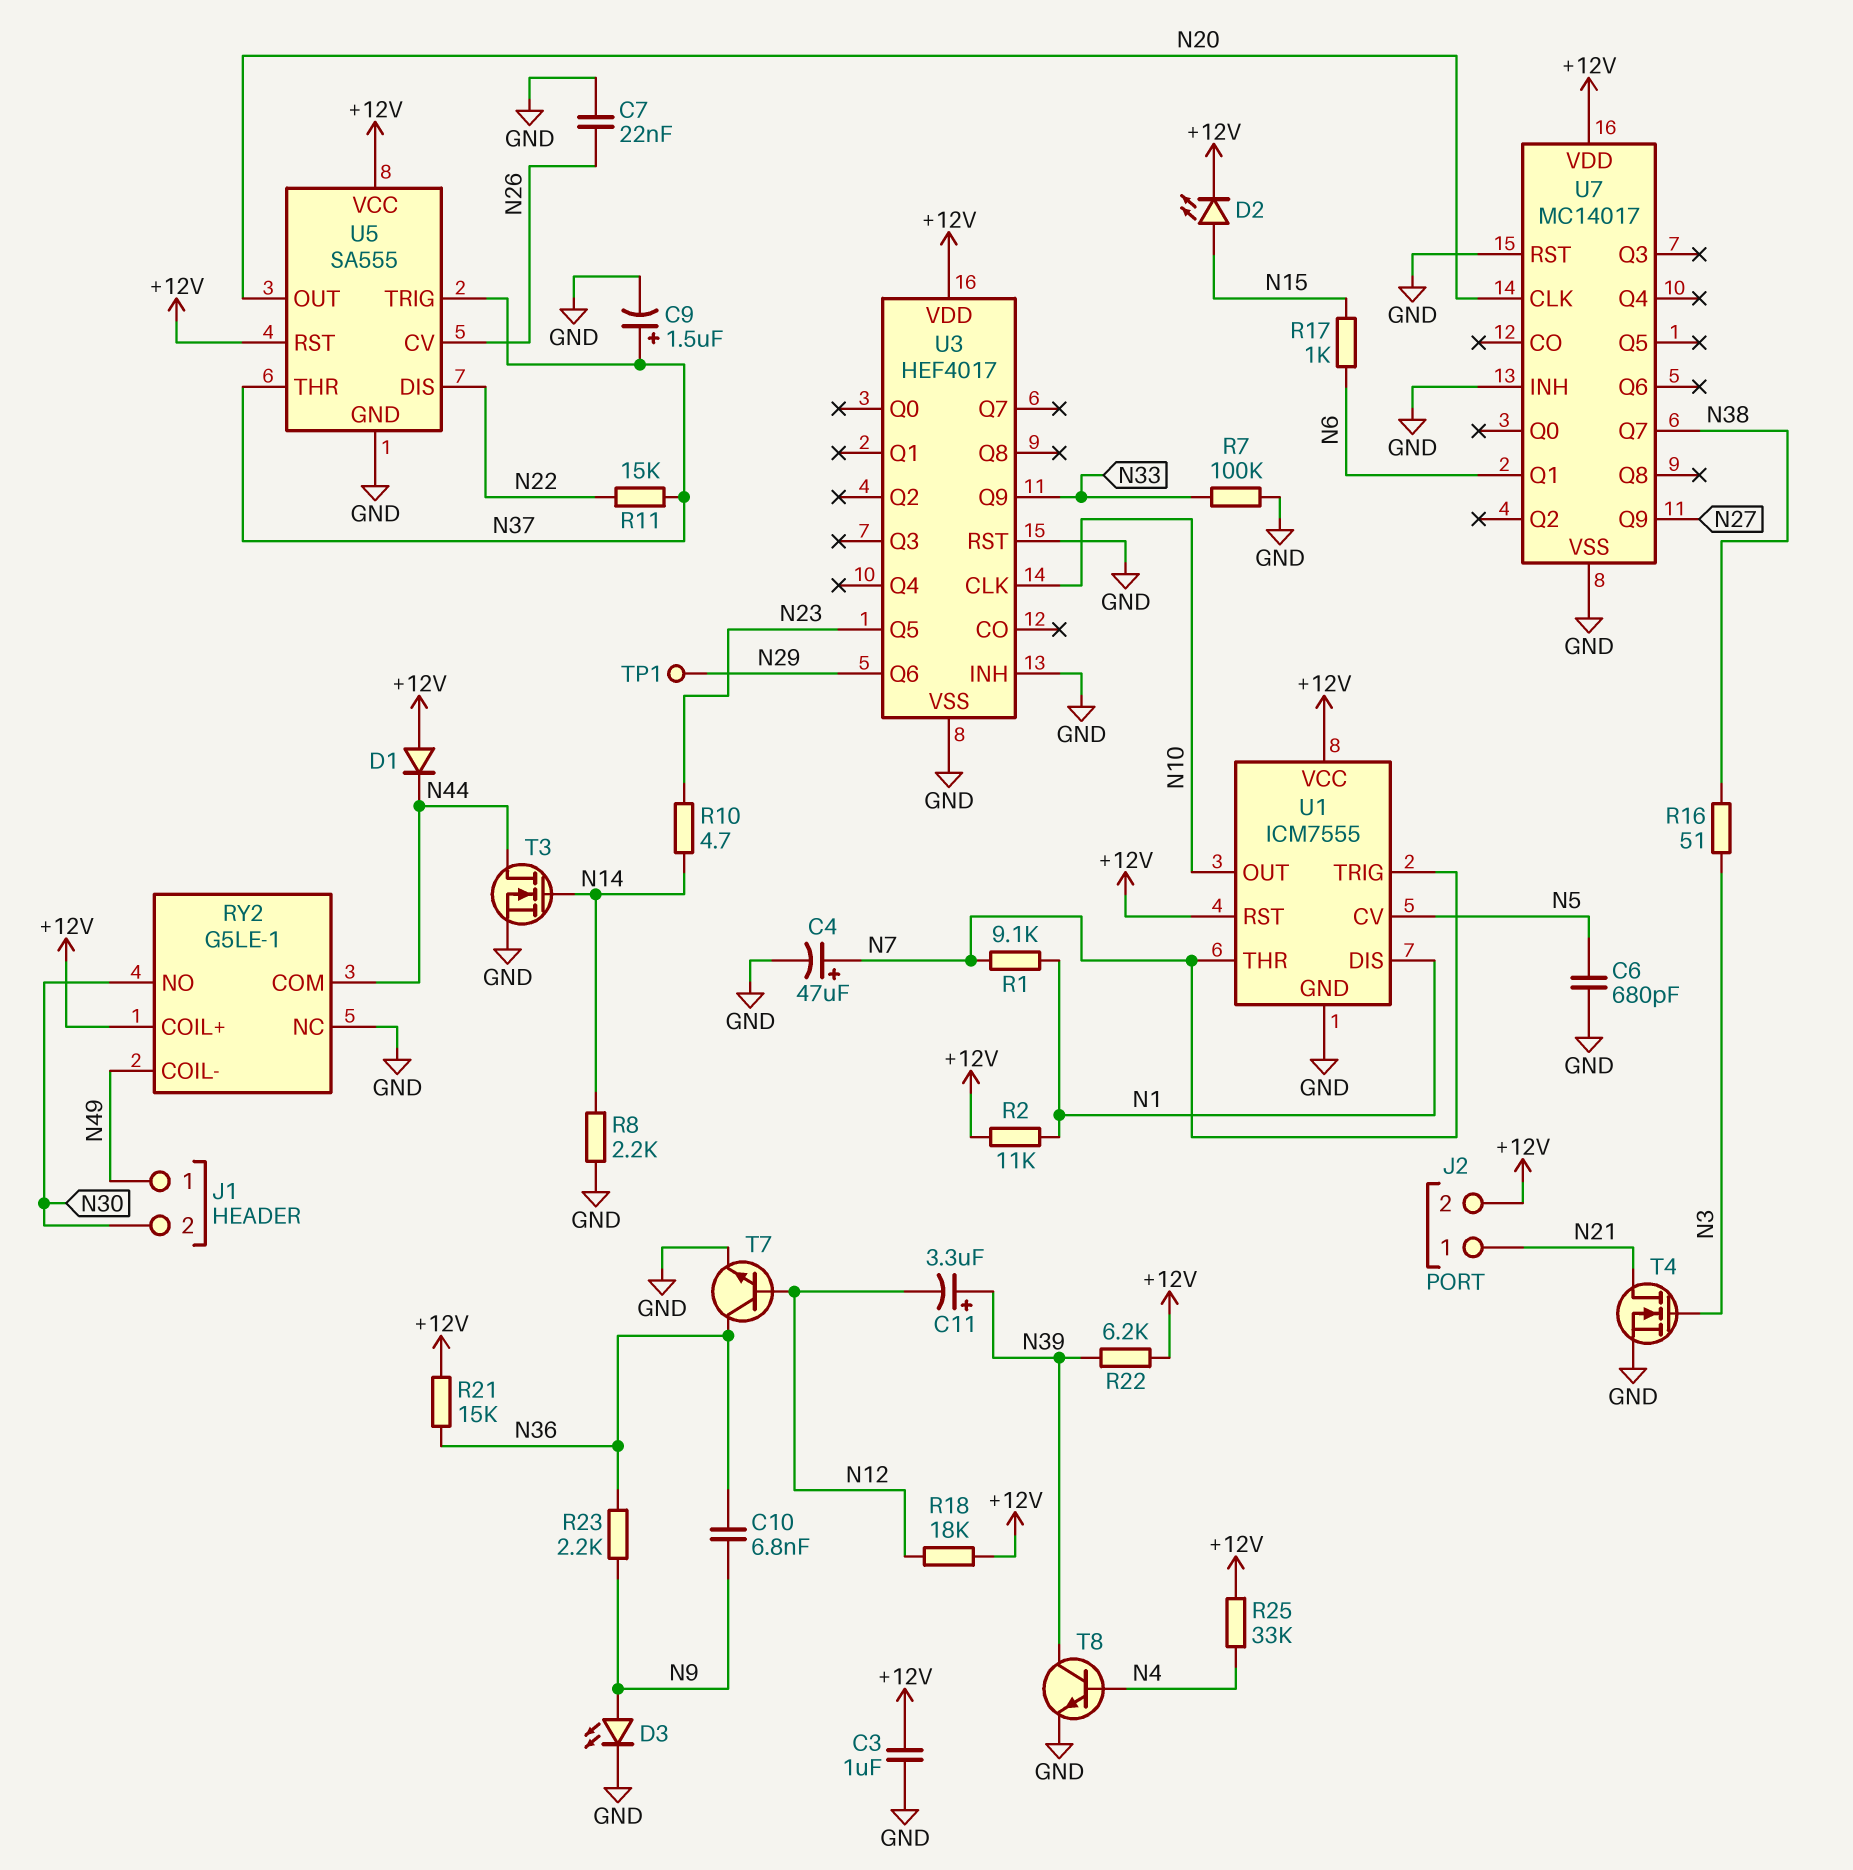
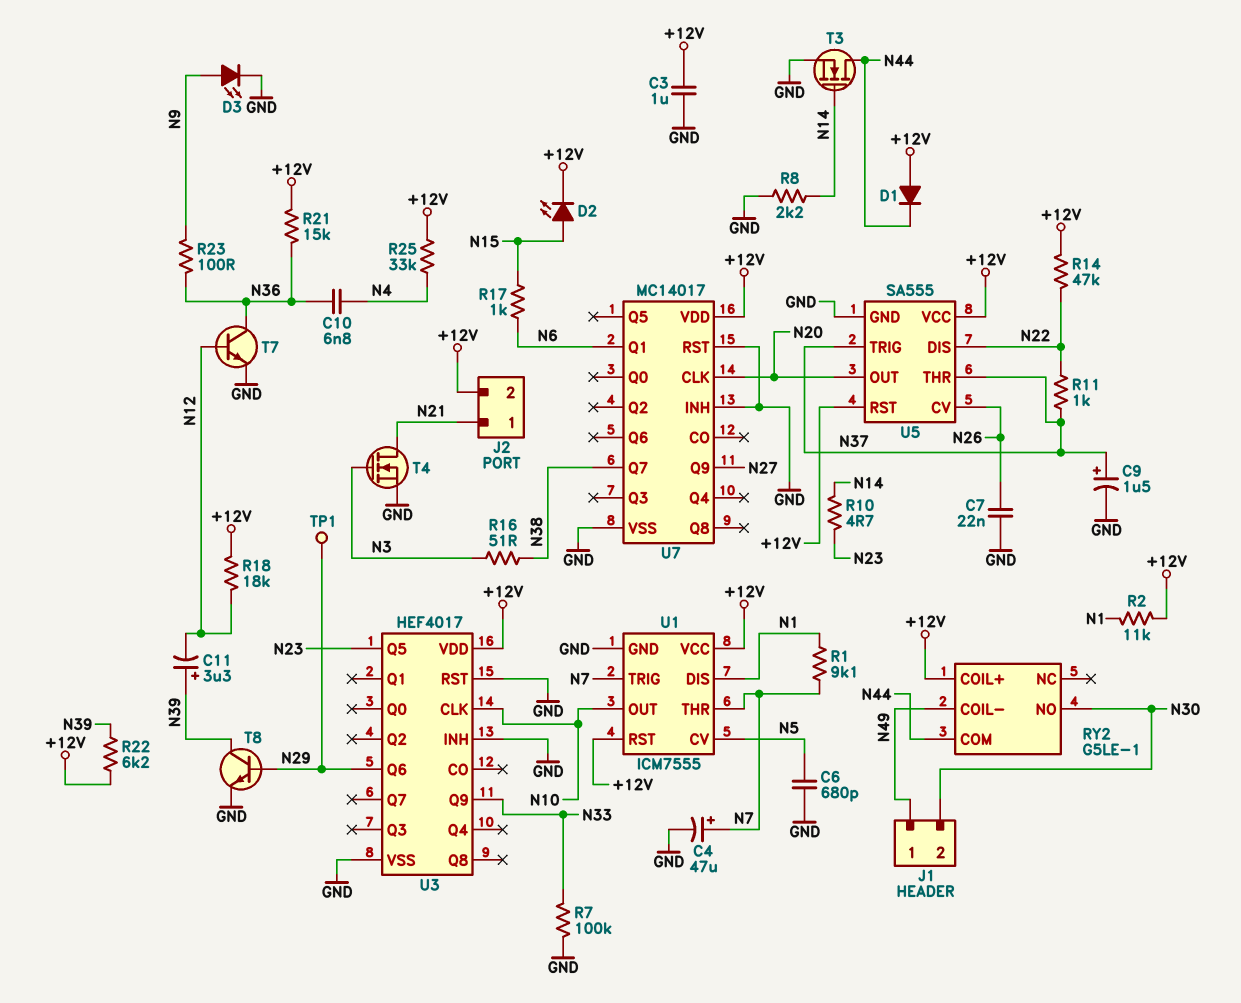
C10: 6.8nF (N9, N36) -> 6.8nF (N4, N36)
R11: 15k (N22, N37) -> 1k (N22, N37)
R14: none -> 47k (+12V, N22)
R23: 2.2k (N9, N36) -> 100 (N9, N36)
RY2 pin NC: GND -> none
T8: NPN (B N4, C N39, E GND) -> NPN (B N29, C N39, E GND)

